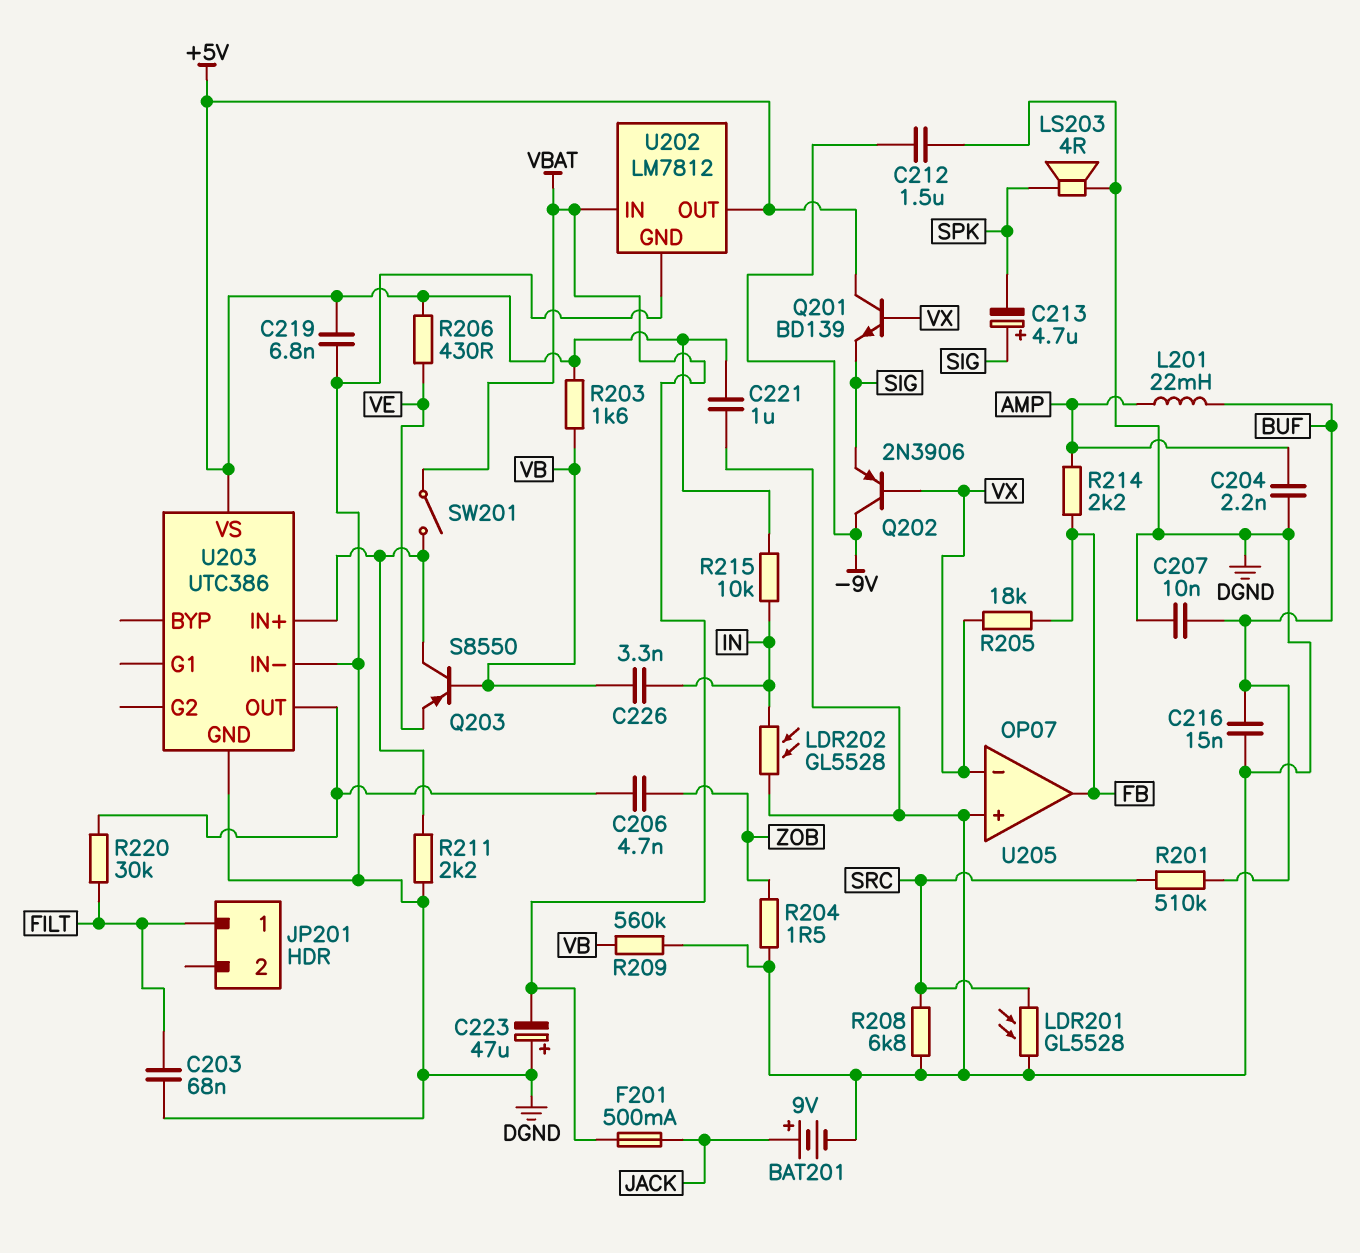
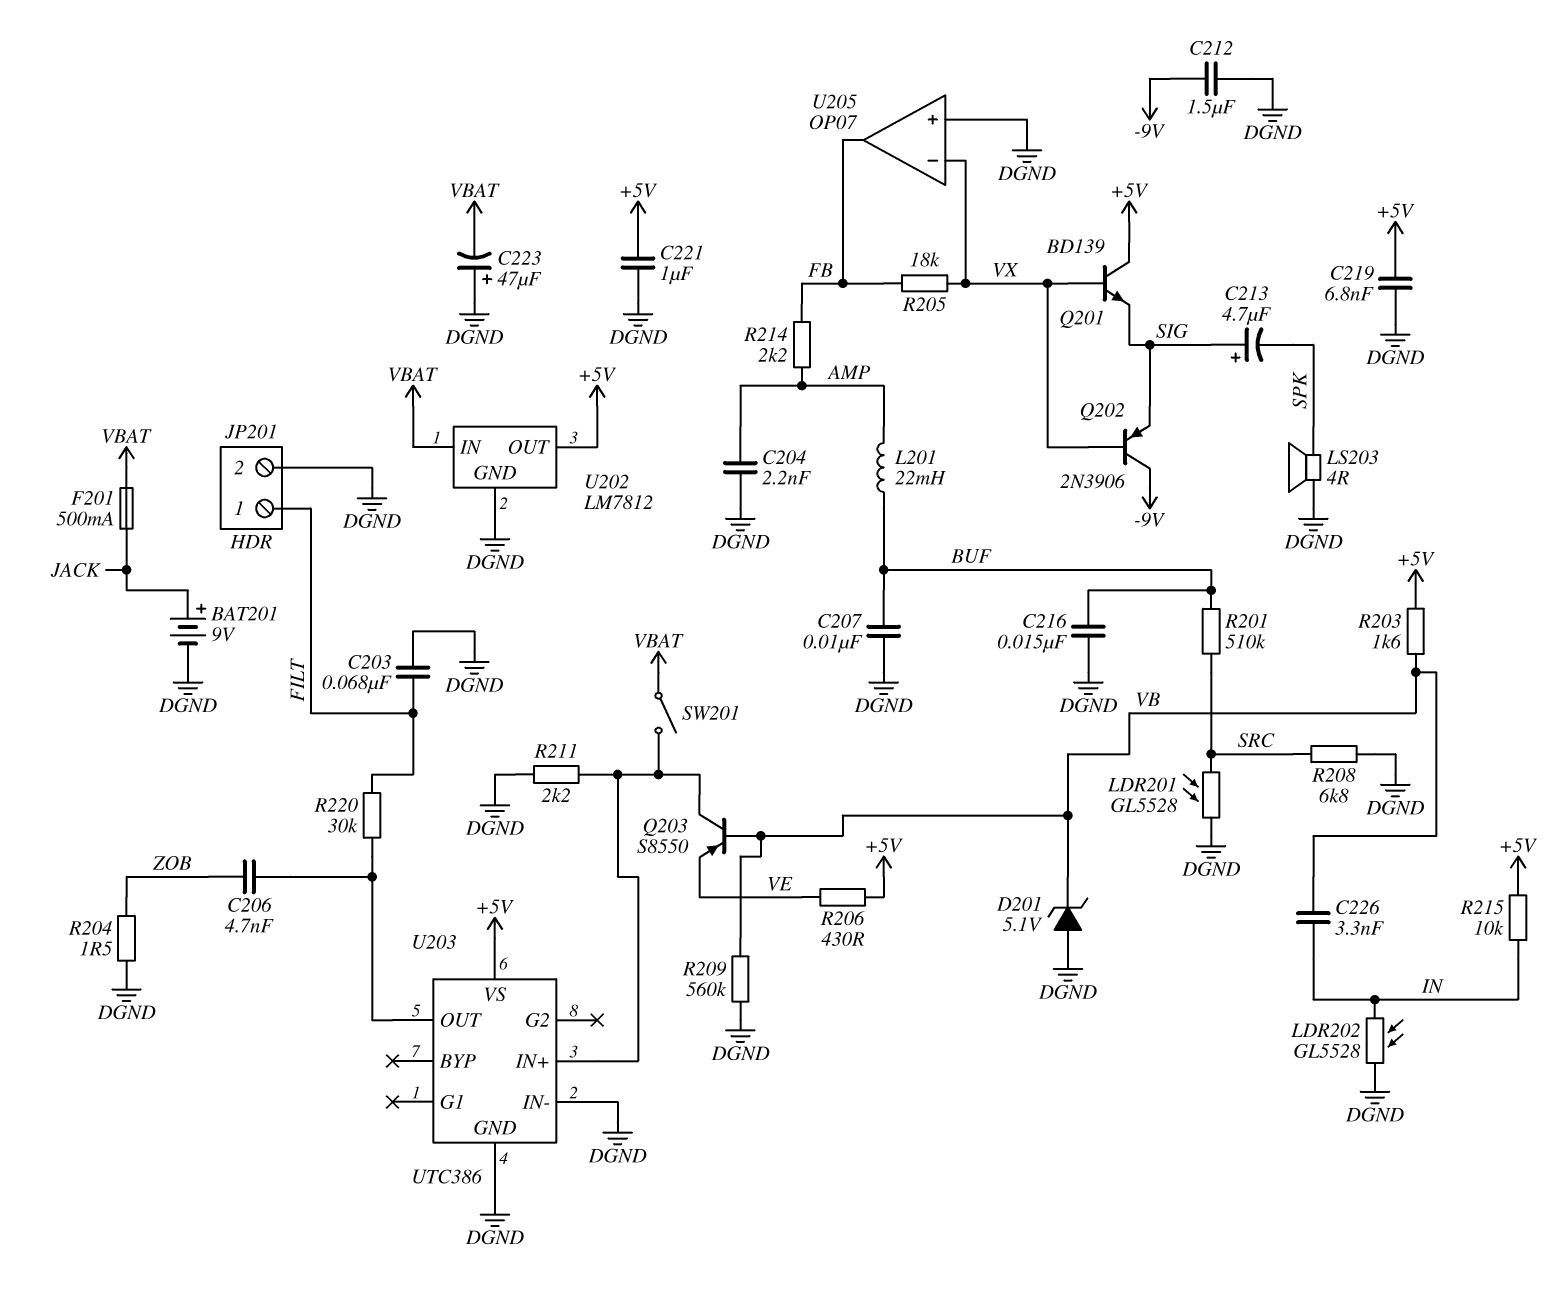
D201: none -> zener 5.1V (A DGND, K VB)
JP201 pin 2: none -> DGND

